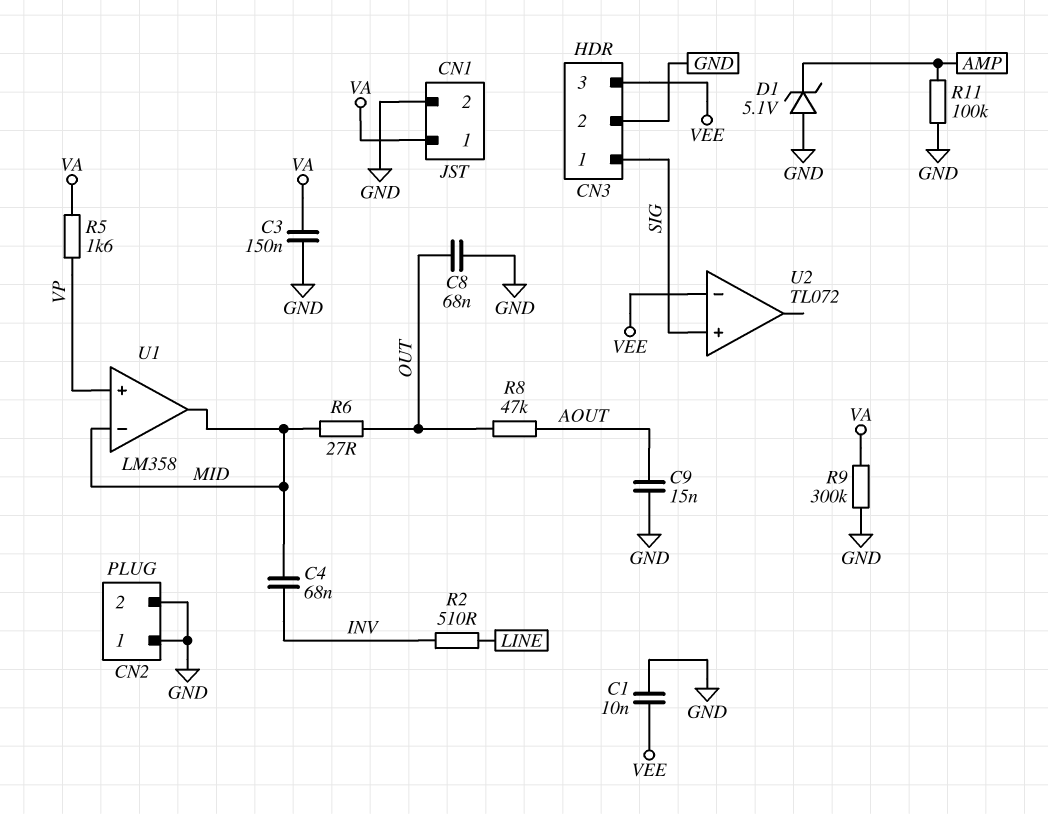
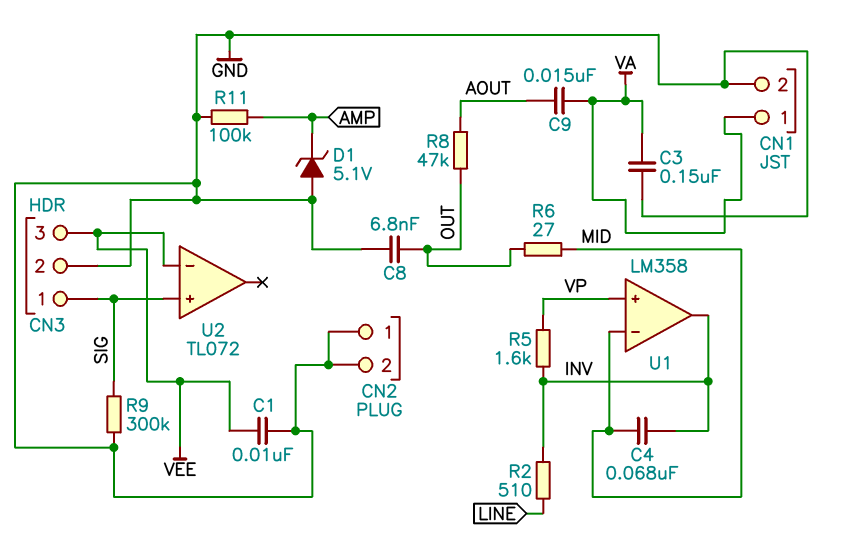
C8: 68nF (GND, OUT) -> 6.8nF (GND, OUT)
C9: 15nF (AOUT, GND) -> 15nF (AOUT, VA)
R5: 1.6k (VA, VP) -> 1.6k (INV, VP)
R9: 300k (GND, VA) -> 300k (GND, SIG)
U1 pin out: MID -> INV

